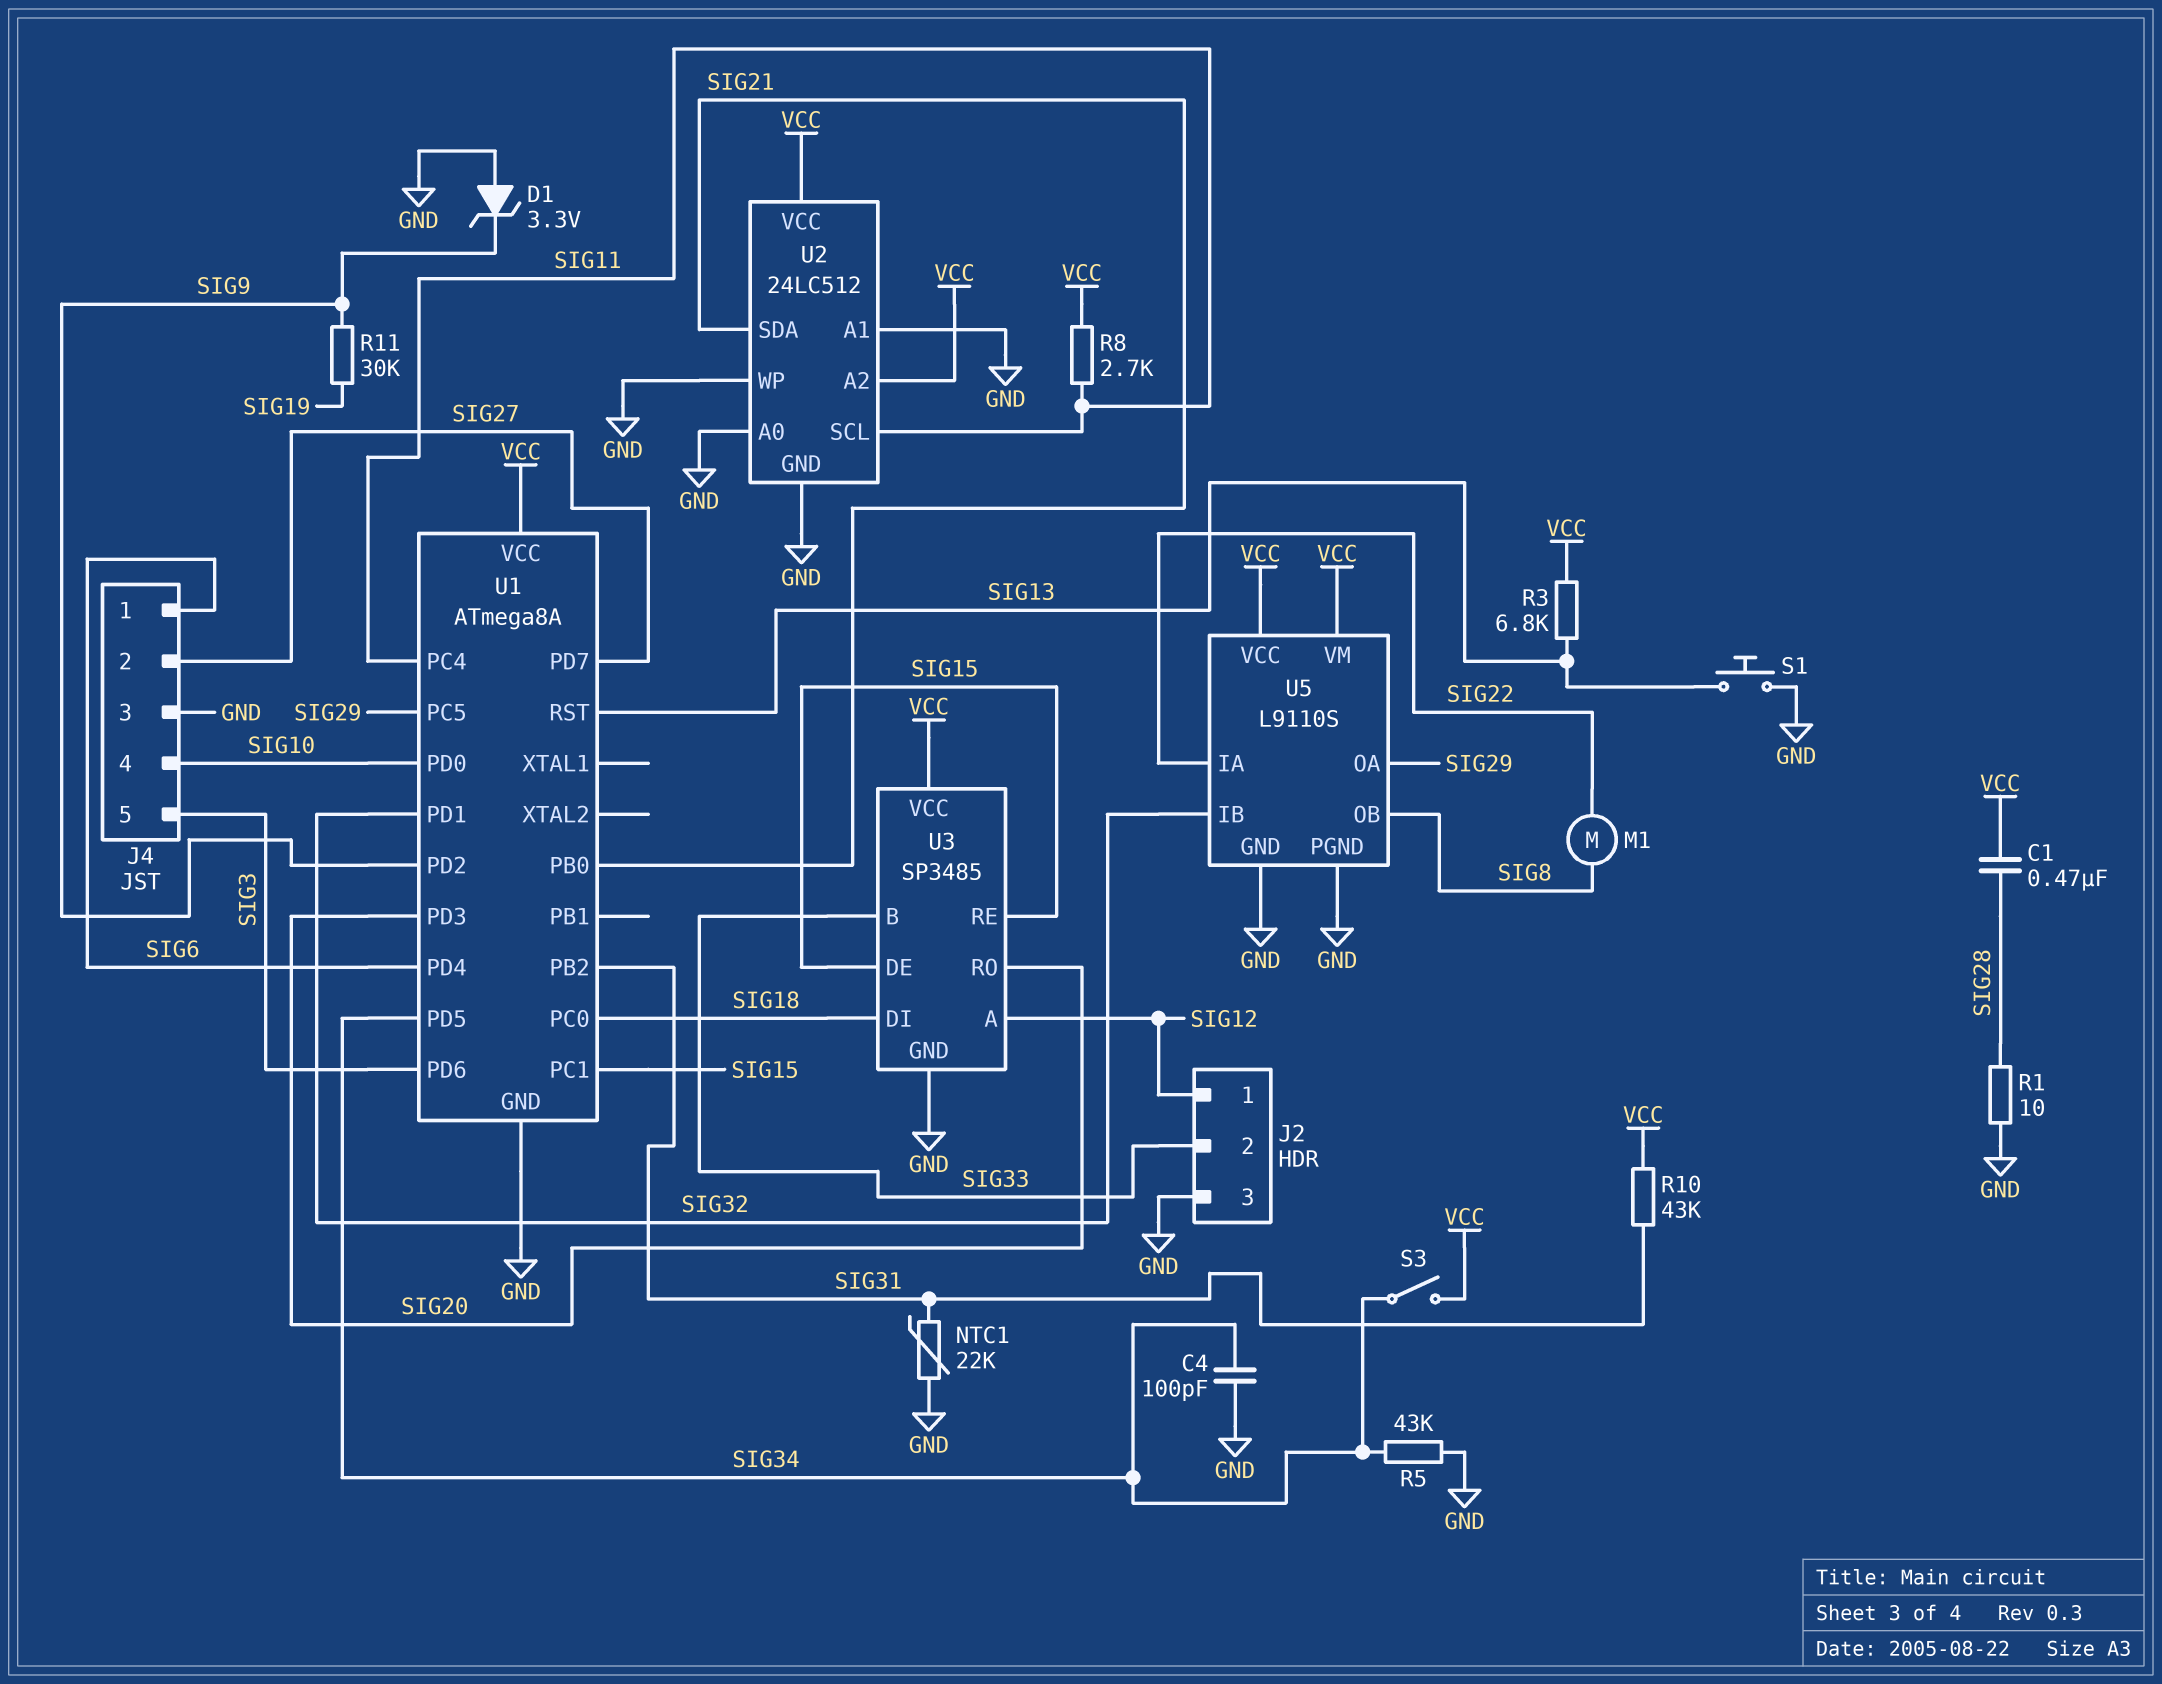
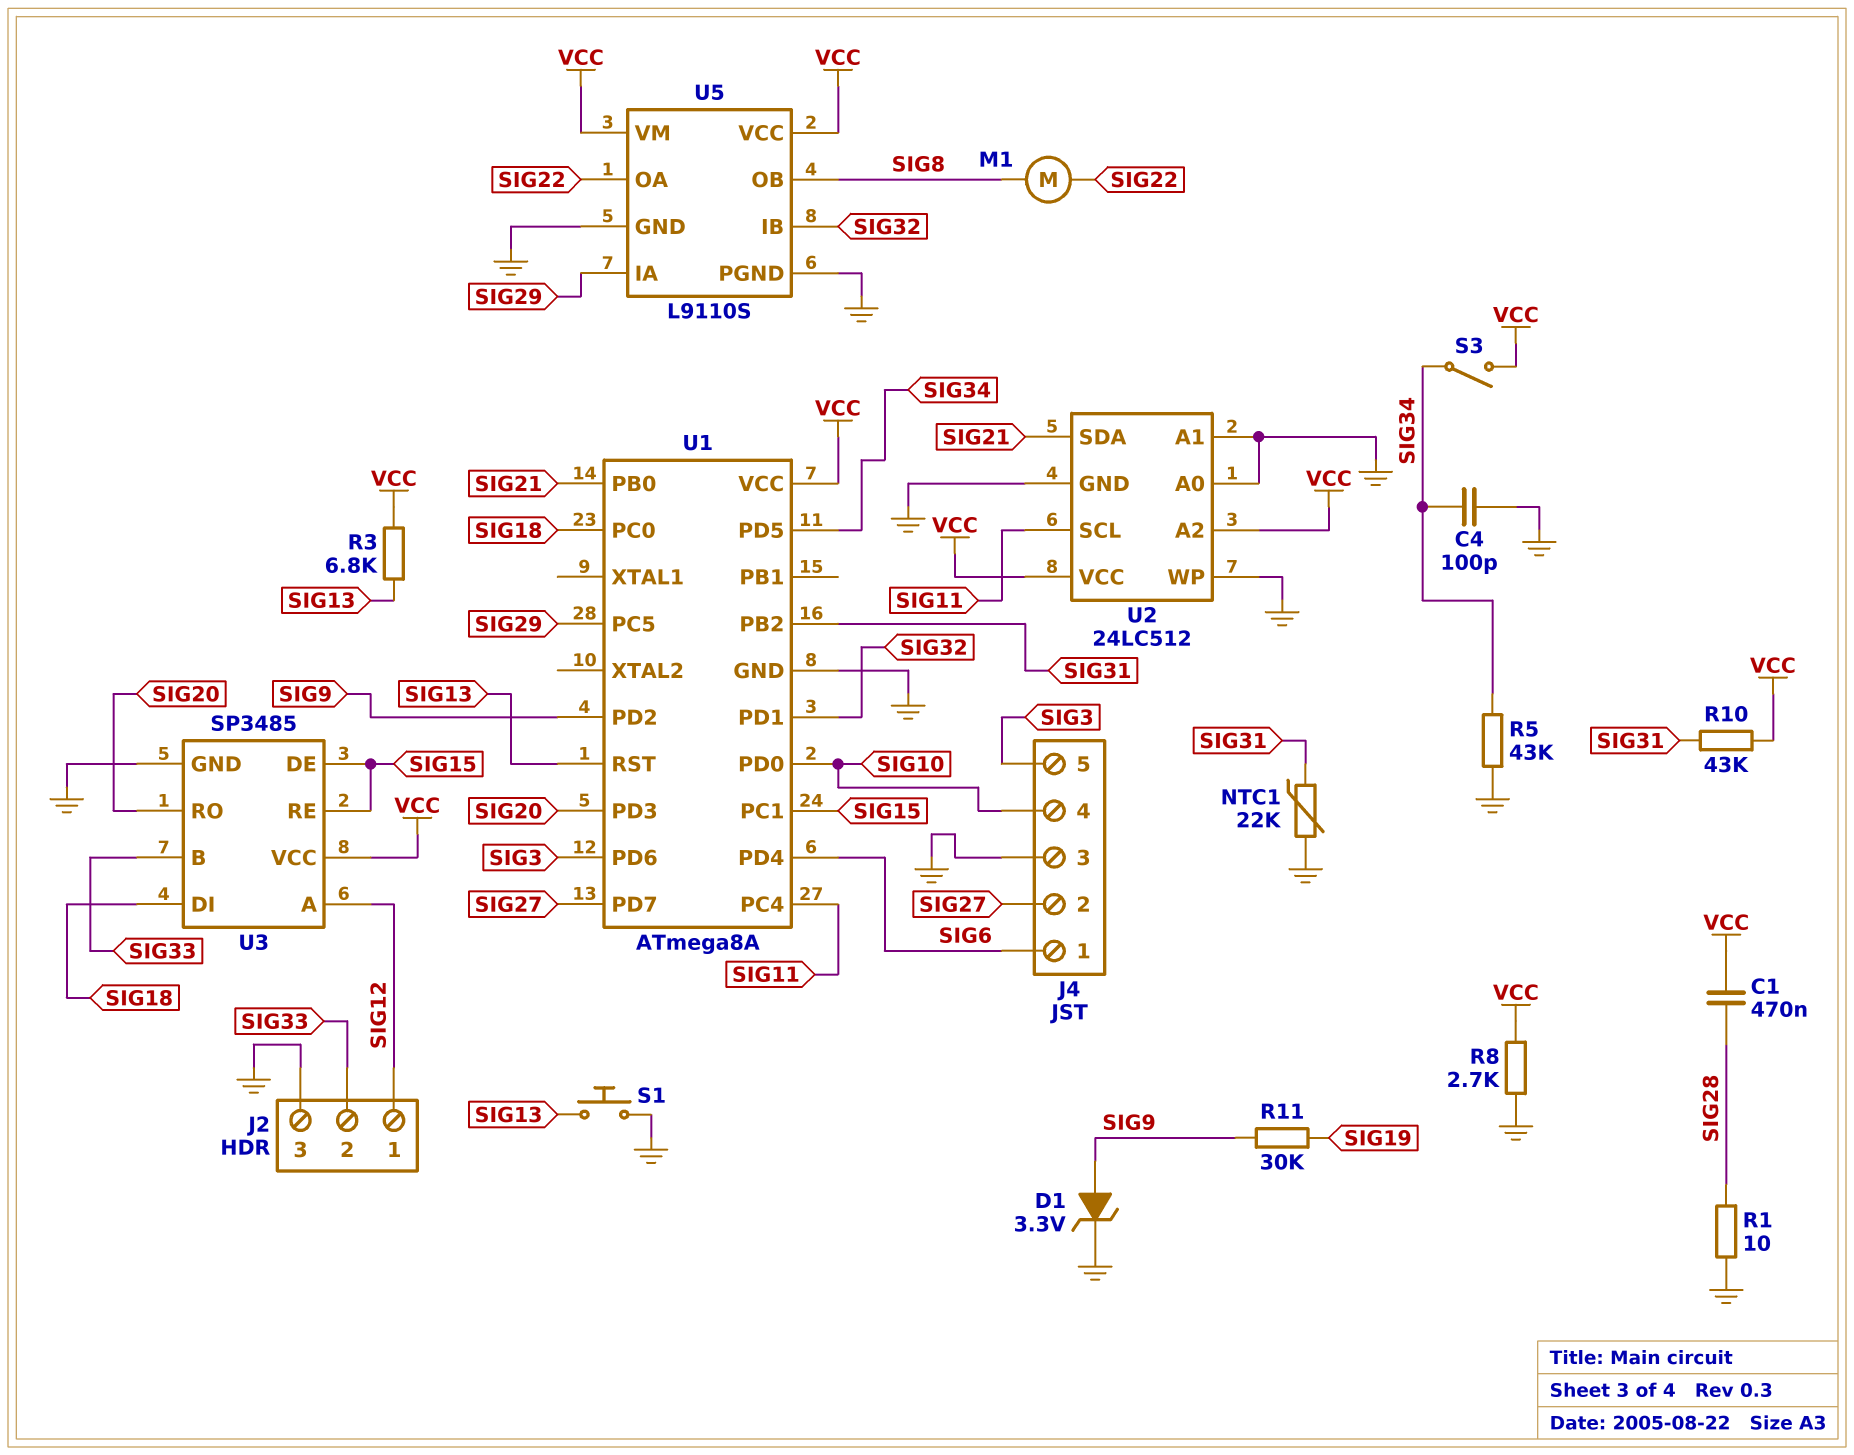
D1: zener 3.3V (A GND, K SIG9) -> zener 3.3V (A SIG9, K GND)
R8: 2.7k (SIG11, VCC) -> 2.7k (GND, VCC)
U5 pin IA: SIG22 -> SIG29
U5 pin OA: SIG29 -> SIG22

